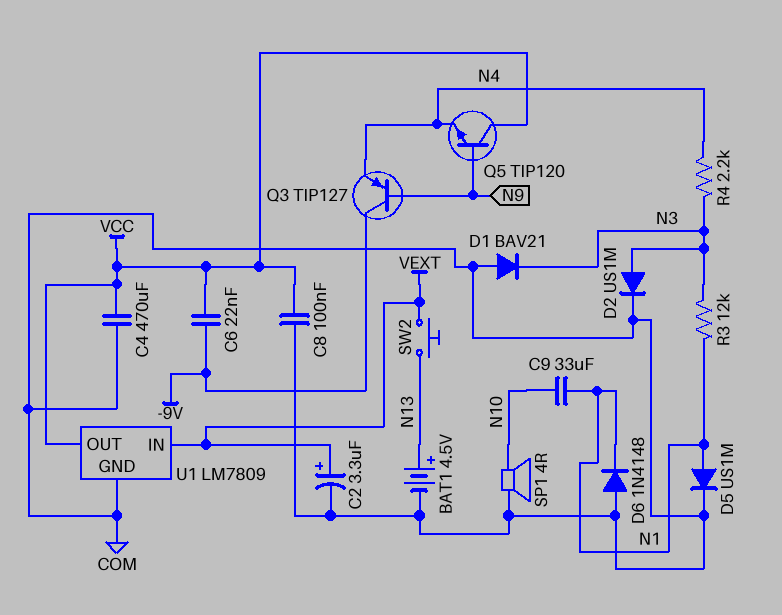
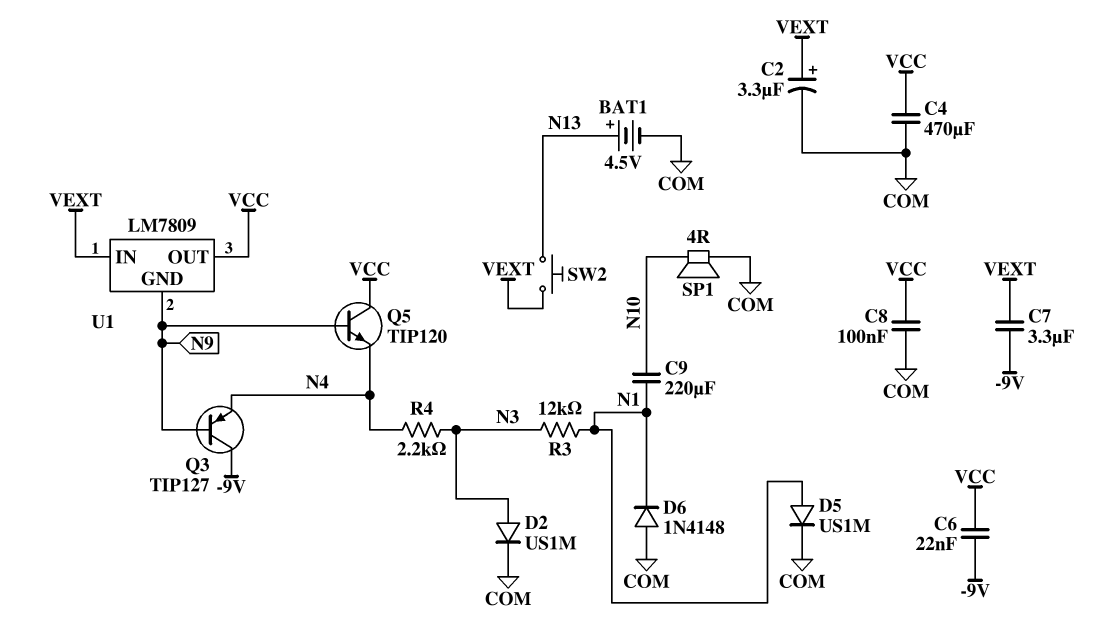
C7: none -> 3.3uF (-9V, VEXT)
C9: 33uF (N1, N10) -> 220uF (N1, N10)
D1: diode BAV21 (A COM, K N3) -> none
U1 pin GND: COM -> N9

